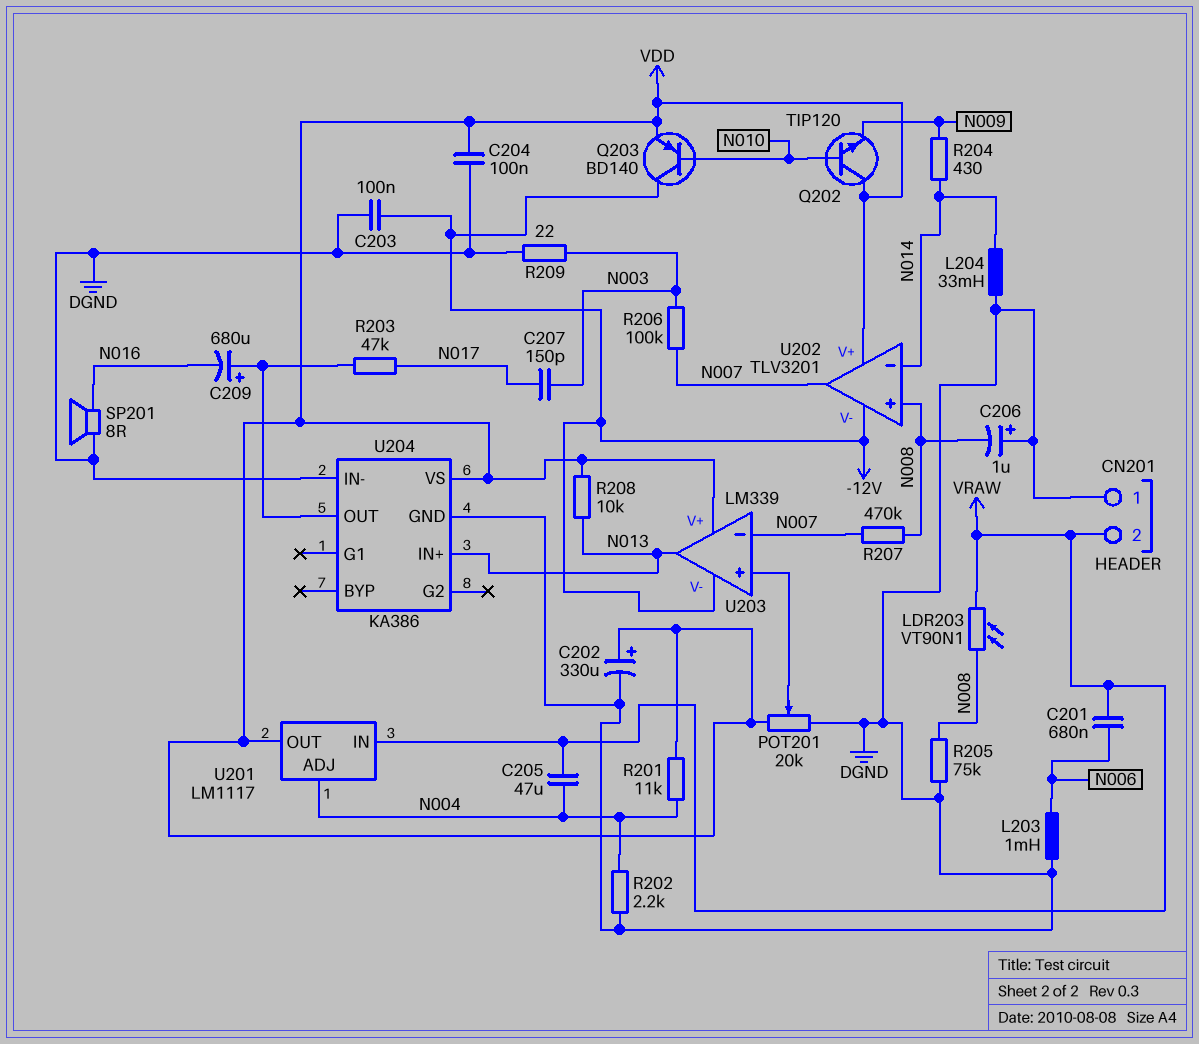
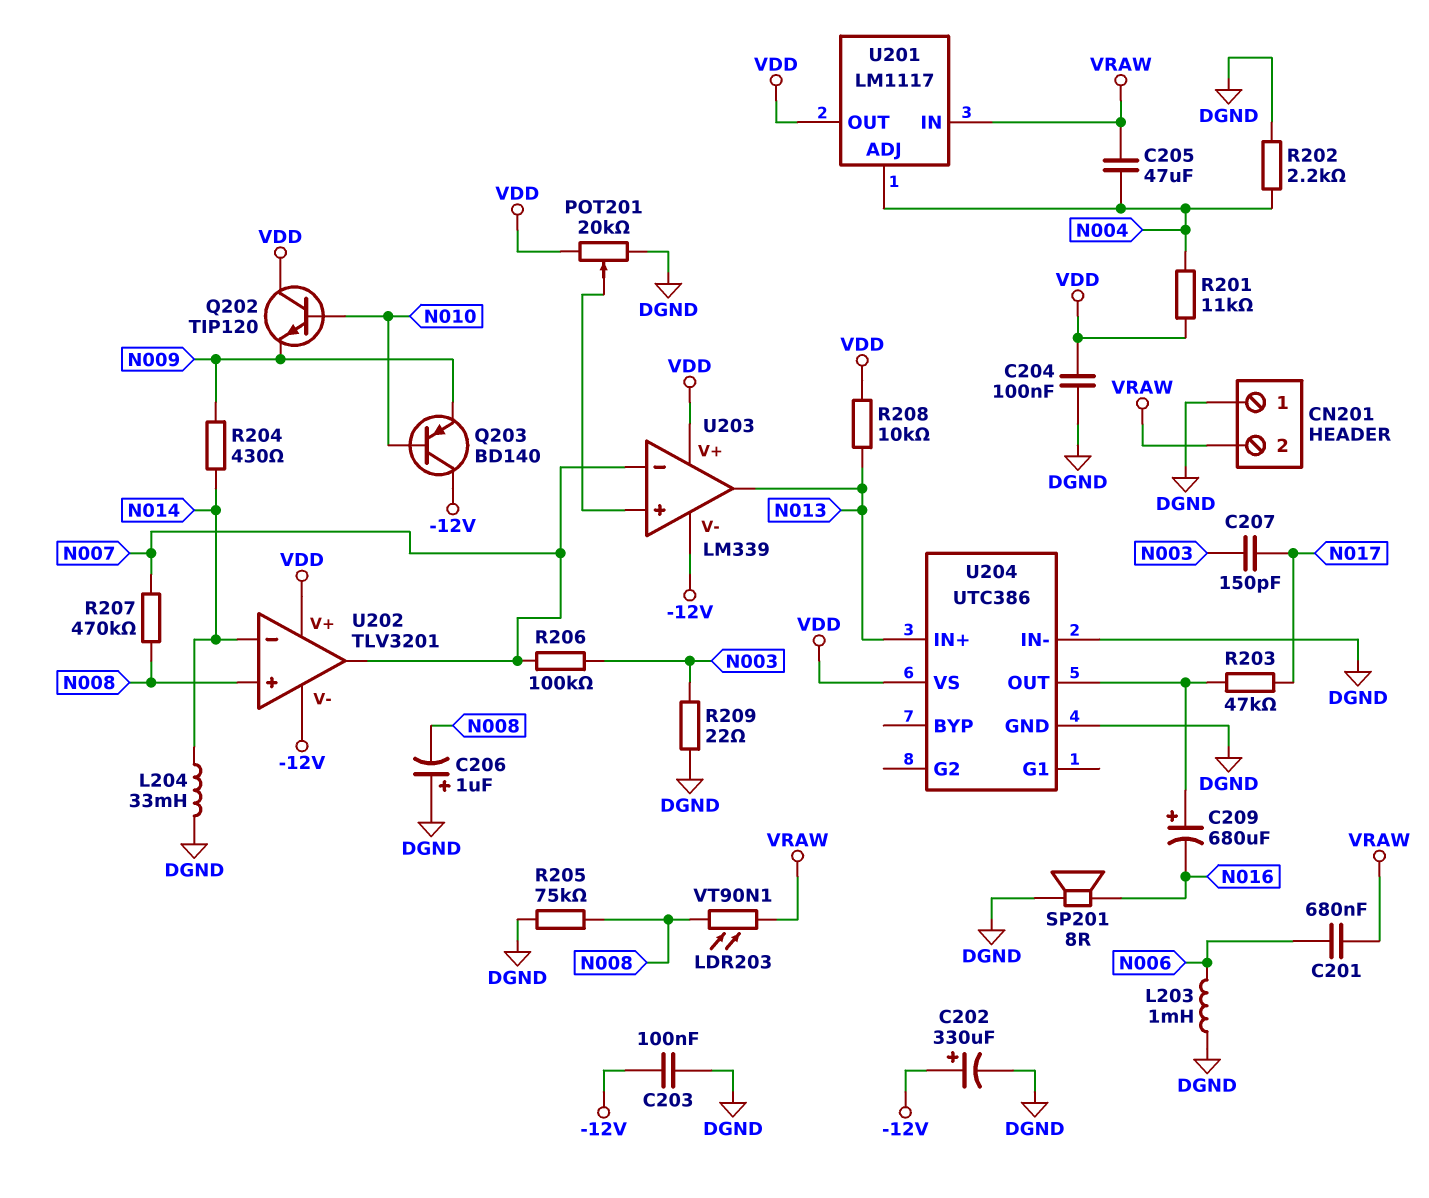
C202: 330uF (plus VDD, minus DGND) -> 330uF (plus -12V, minus DGND)
Q203: PNP BD140 (B N010, C -12V, E VDD) -> PNP BD140 (B N010, C -12V, E N009)
U204: KA386 -> UTC386

